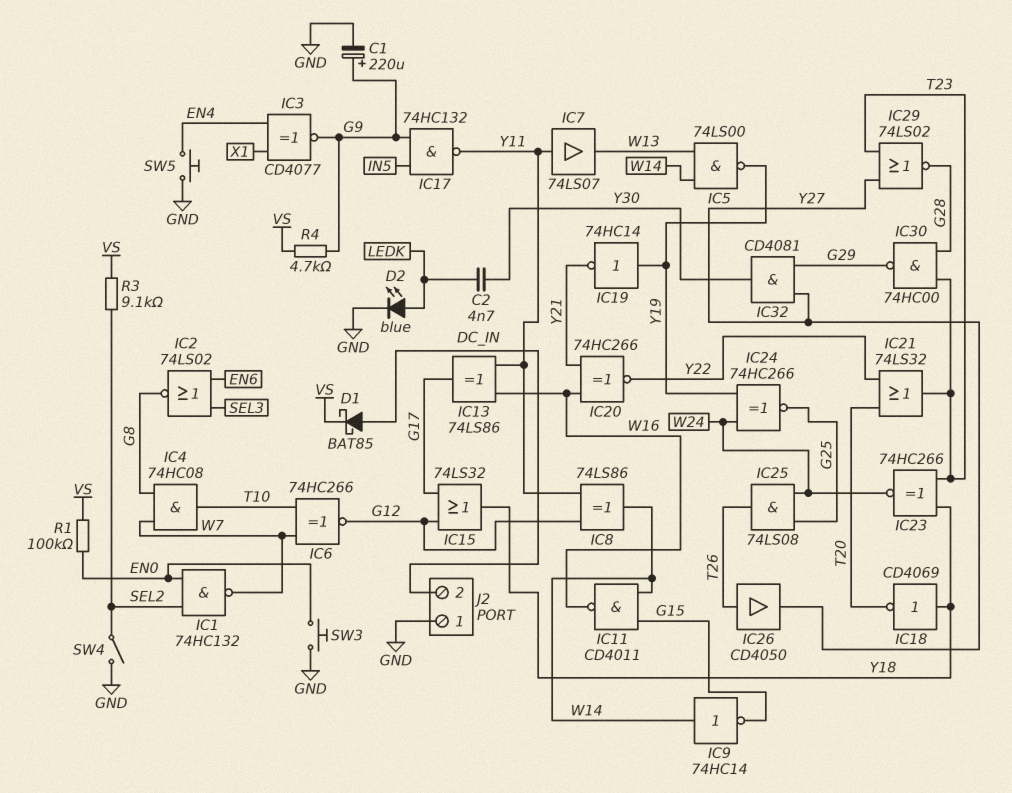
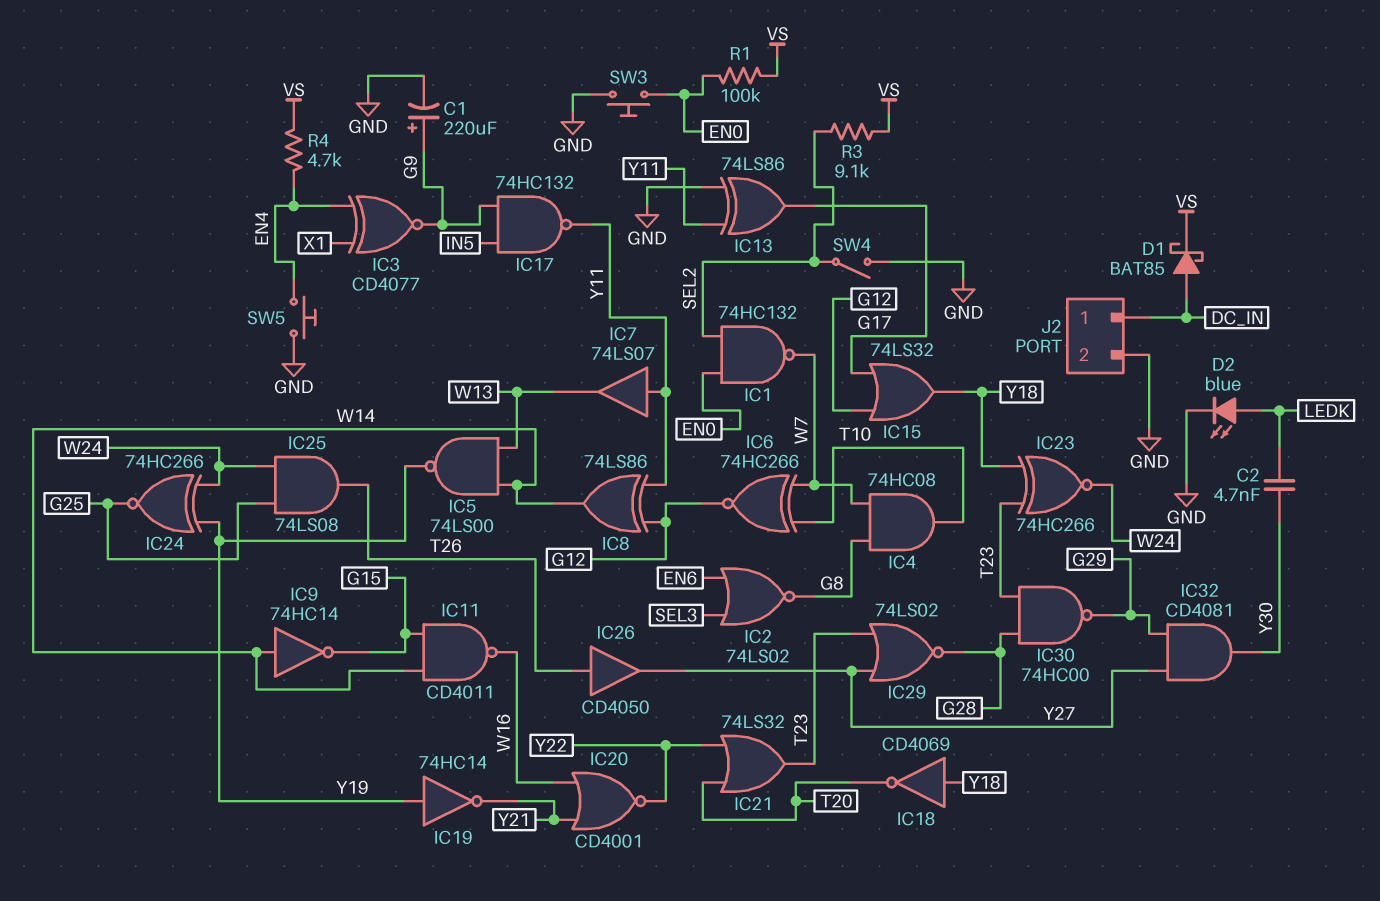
IC13: XOR 74LS86 (in W16, in Y11, out G17) -> XOR 74LS86 (in GND, in Y11, out G17)
IC20: XNOR 74HC266 (in W16, in Y21, out Y22) -> NOR CD4001 (in W16, in Y21, out Y22)
J2 pin 1: GND -> DC_IN
J2 pin 2: DC_IN -> GND
R4: 4.7k (G9, VS) -> 4.7k (EN4, VS)

